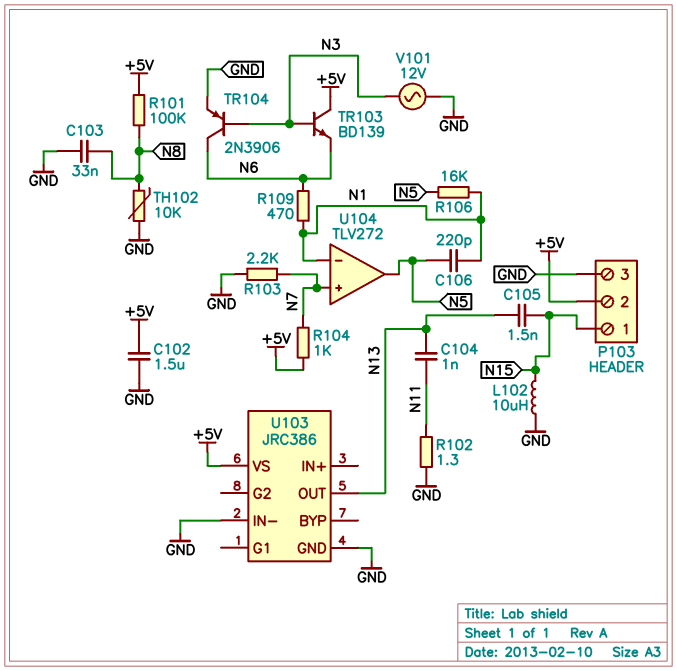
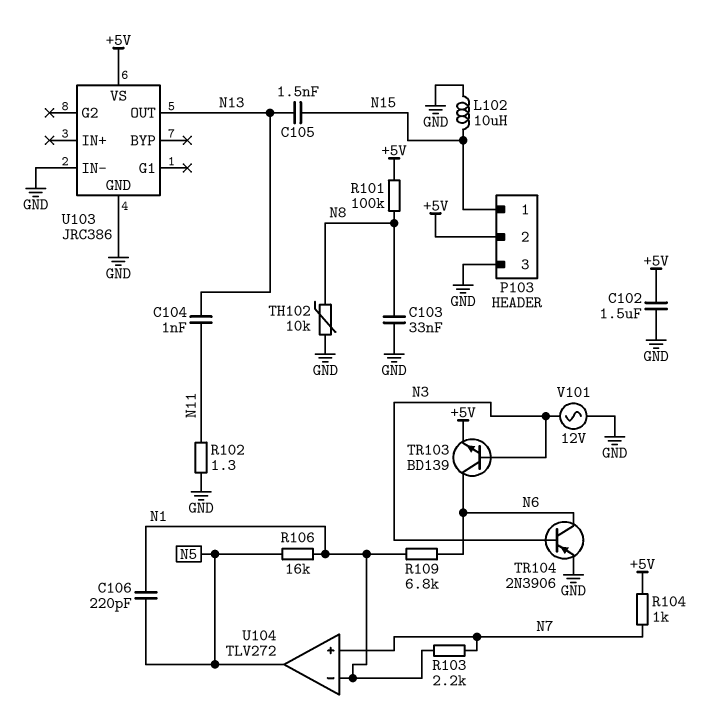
R103: 2.2k (GND, N7) -> 2.2k (N1, N7)
R109: 470 (N1, N6) -> 6.8k (N1, N6)
TR103: NPN BD139 (B N3, C +5V, E N6) -> NPN BD139 (B N3, C N6, E +5V)

